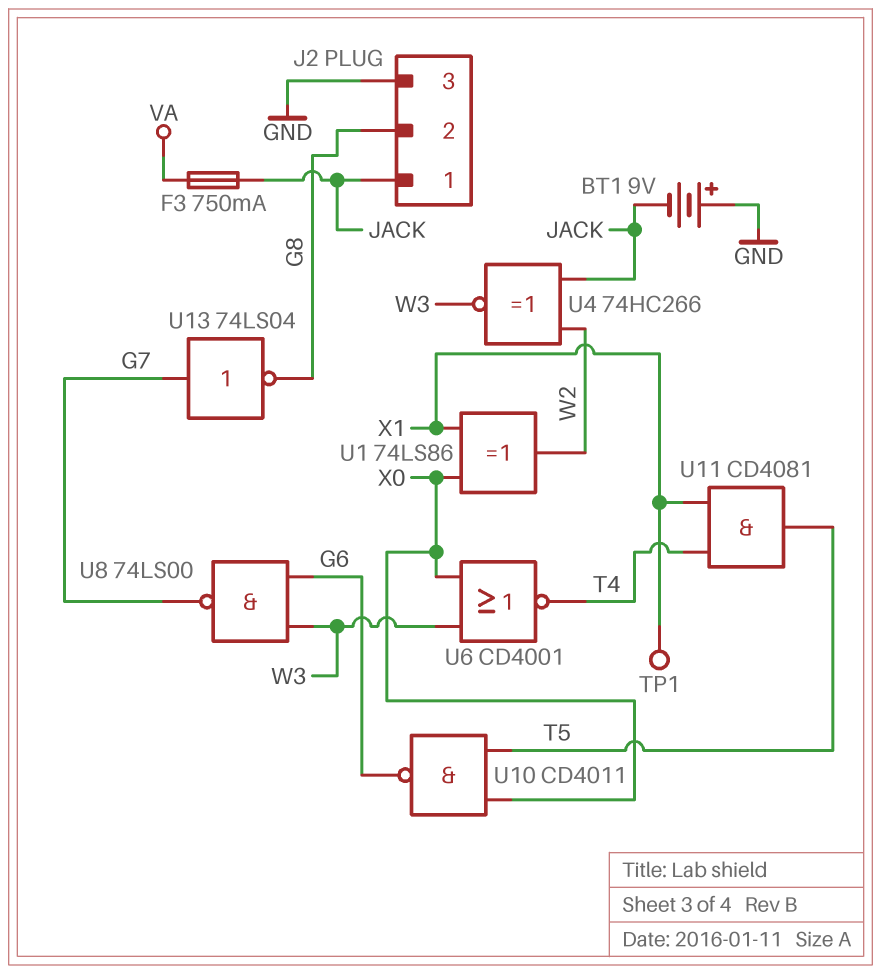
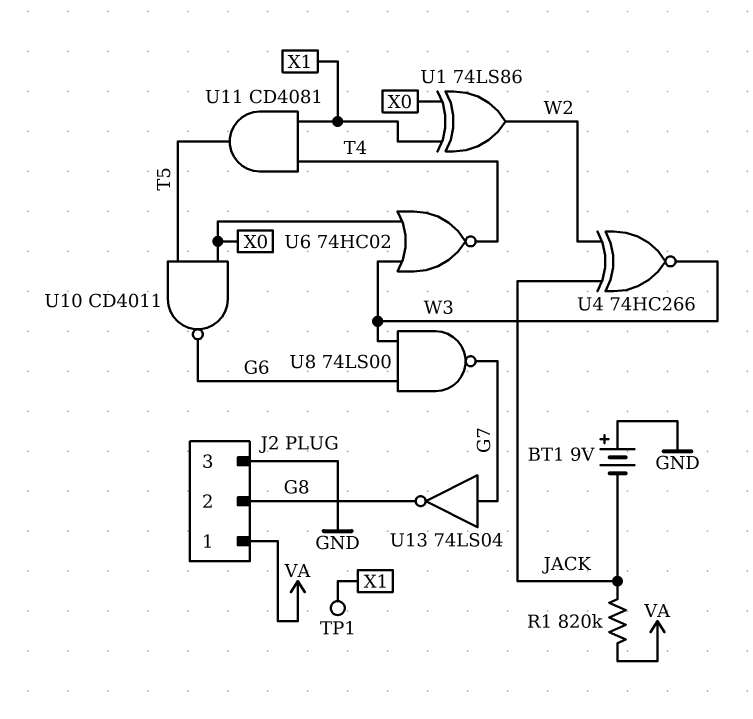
F3: 750mA (JACK, VA) -> none
J2 pin 1: JACK -> VA
R1: none -> 820k (JACK, VA)
U6: NOR CD4001 (in W3, in X0, out T4) -> NOR 74HC02 (in W3, in X0, out T4)

